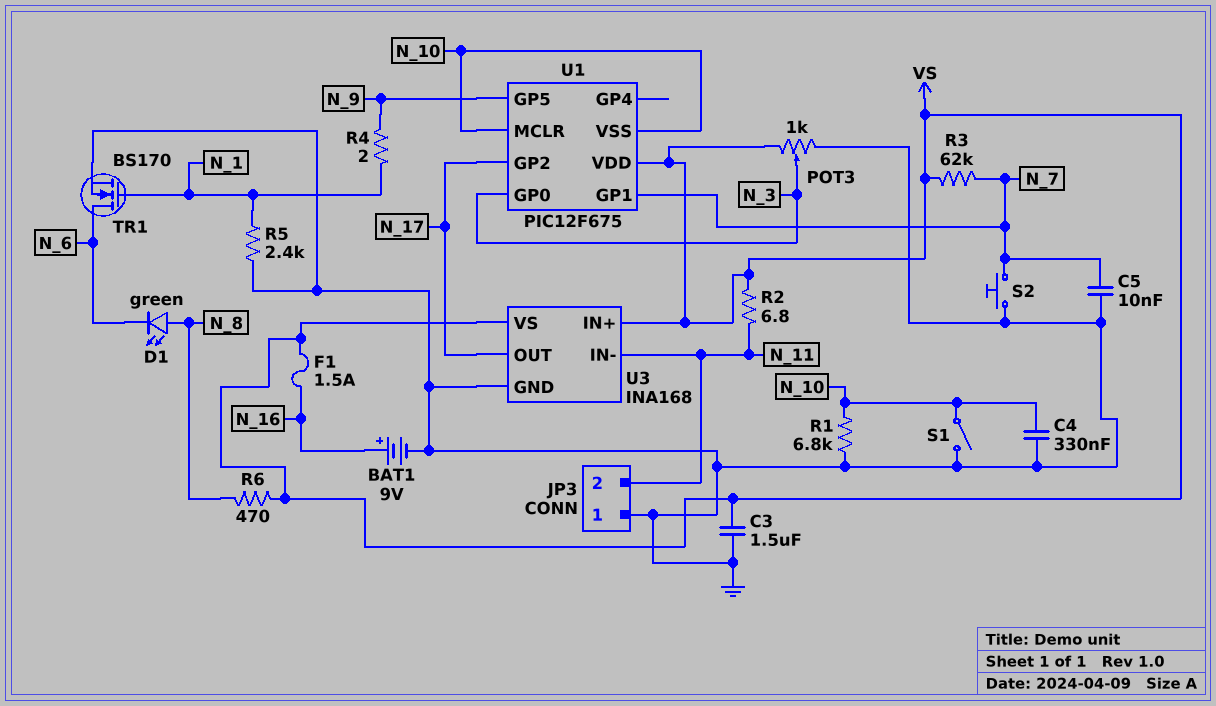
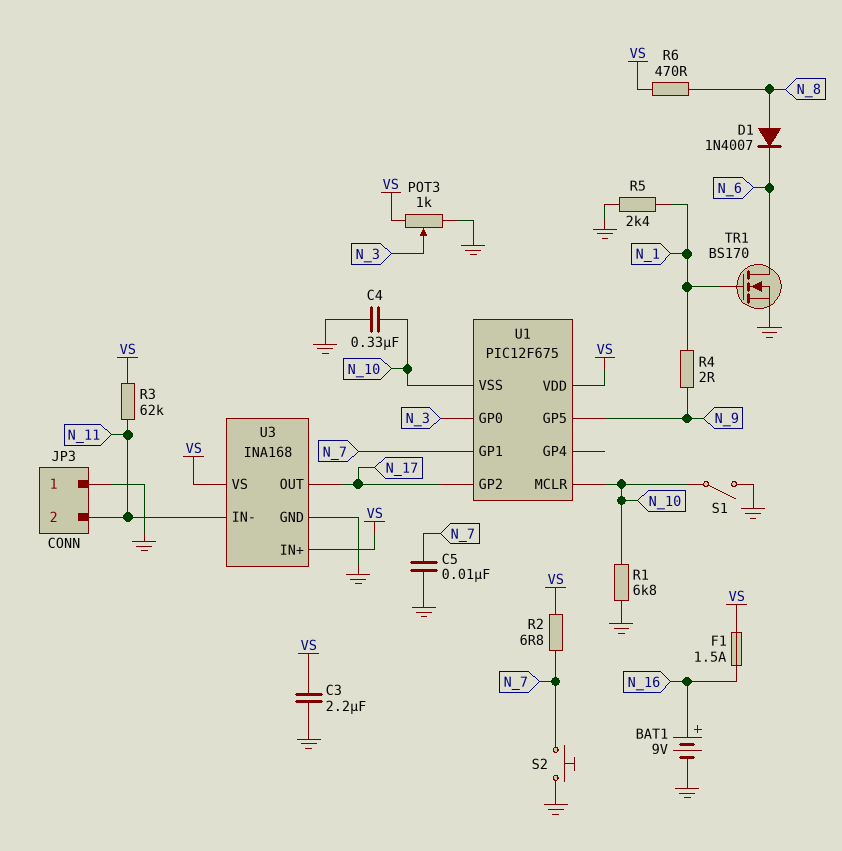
C3: 1.5uF (GND, VS) -> 2.2uF (GND, VS)
D1: LED green (A N_8, K N_6) -> diode 1N4007 (A N_8, K N_6)
R2: 6.8 (N_11, VS) -> 6.8 (N_7, VS)
R3: 62k (N_7, VS) -> 62k (N_11, VS)

